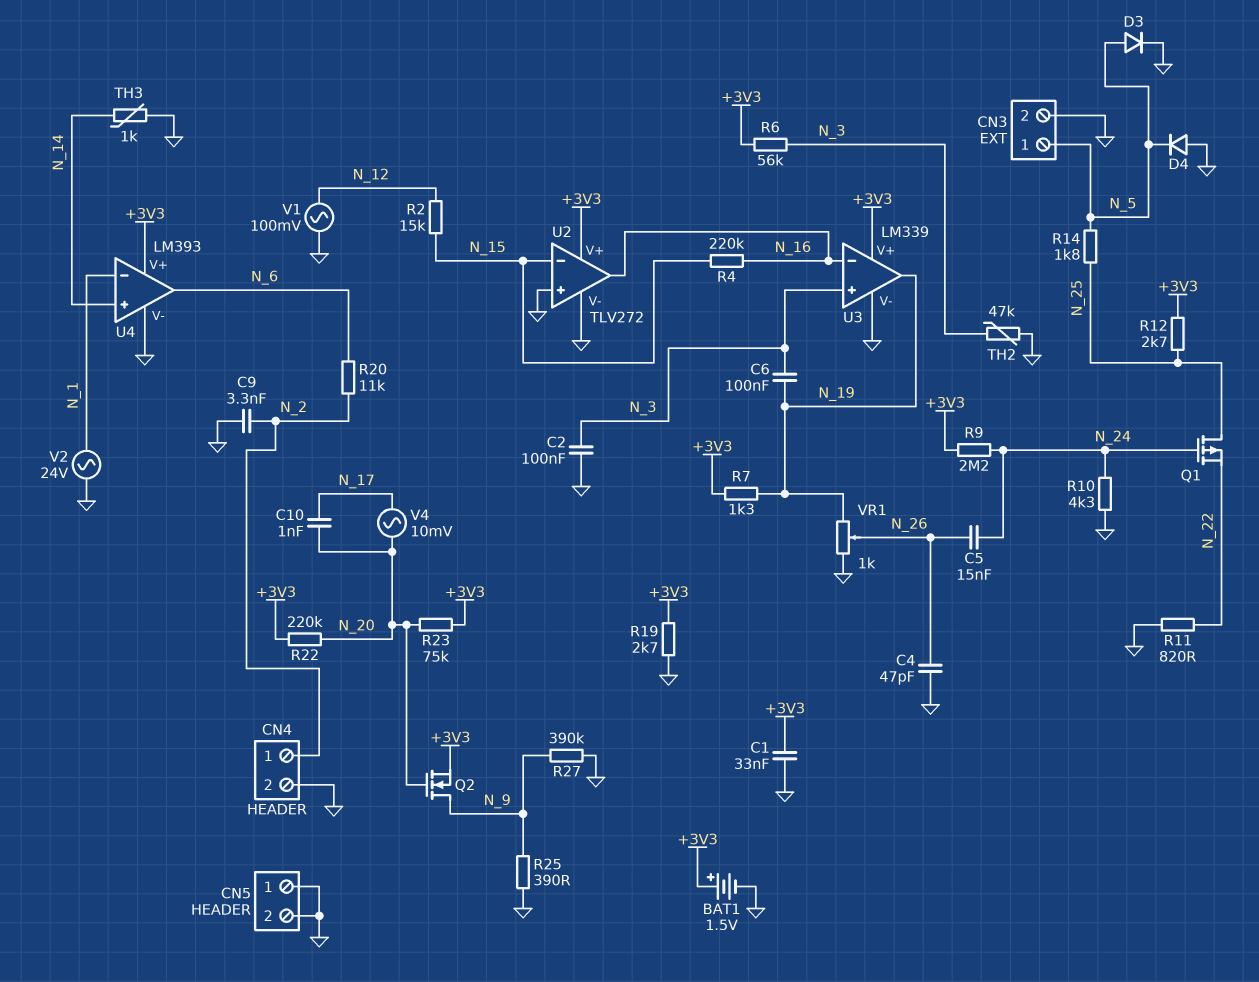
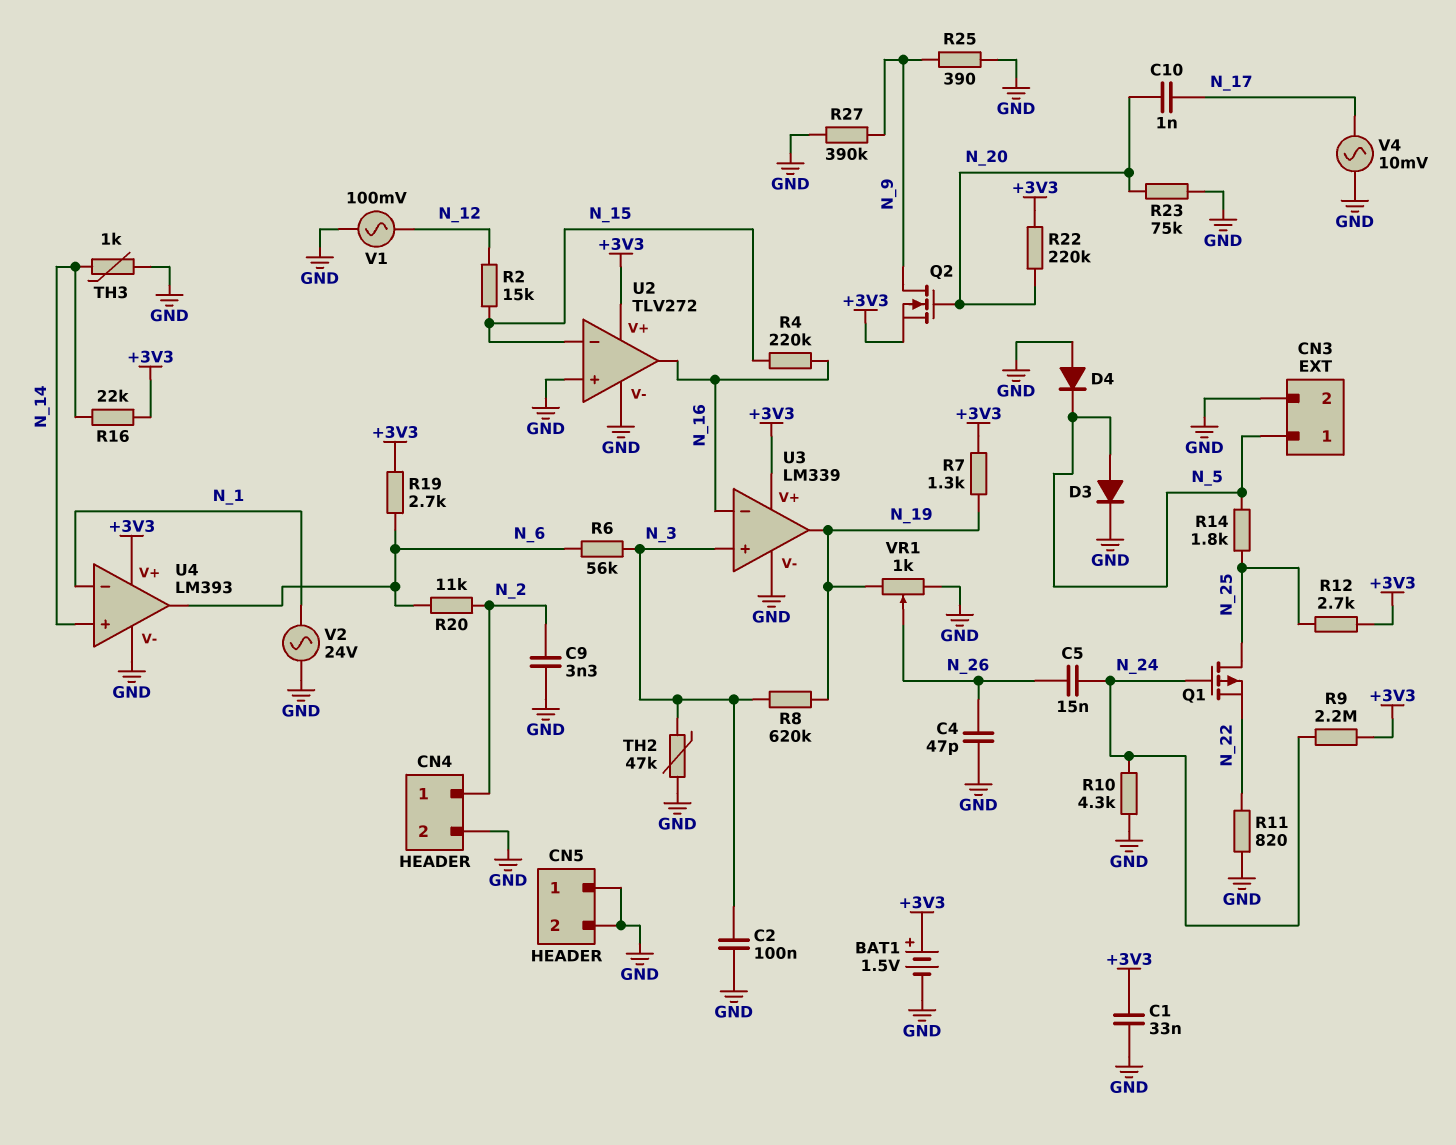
C6: 100nF (N_3, N_19) -> none
R6: 56k (+3V3, N_3) -> 56k (N_3, N_6)
R8: none -> 620k (N_3, N_19)
R16: none -> 22k (+3V3, N_14)
R19: 2.7k (+3V3, GND) -> 2.7k (+3V3, N_6)
R23: 75k (+3V3, N_20) -> 75k (GND, N_20)
V4: AC 10mV (N_17, N_20) -> AC 10mV (GND, N_17)

